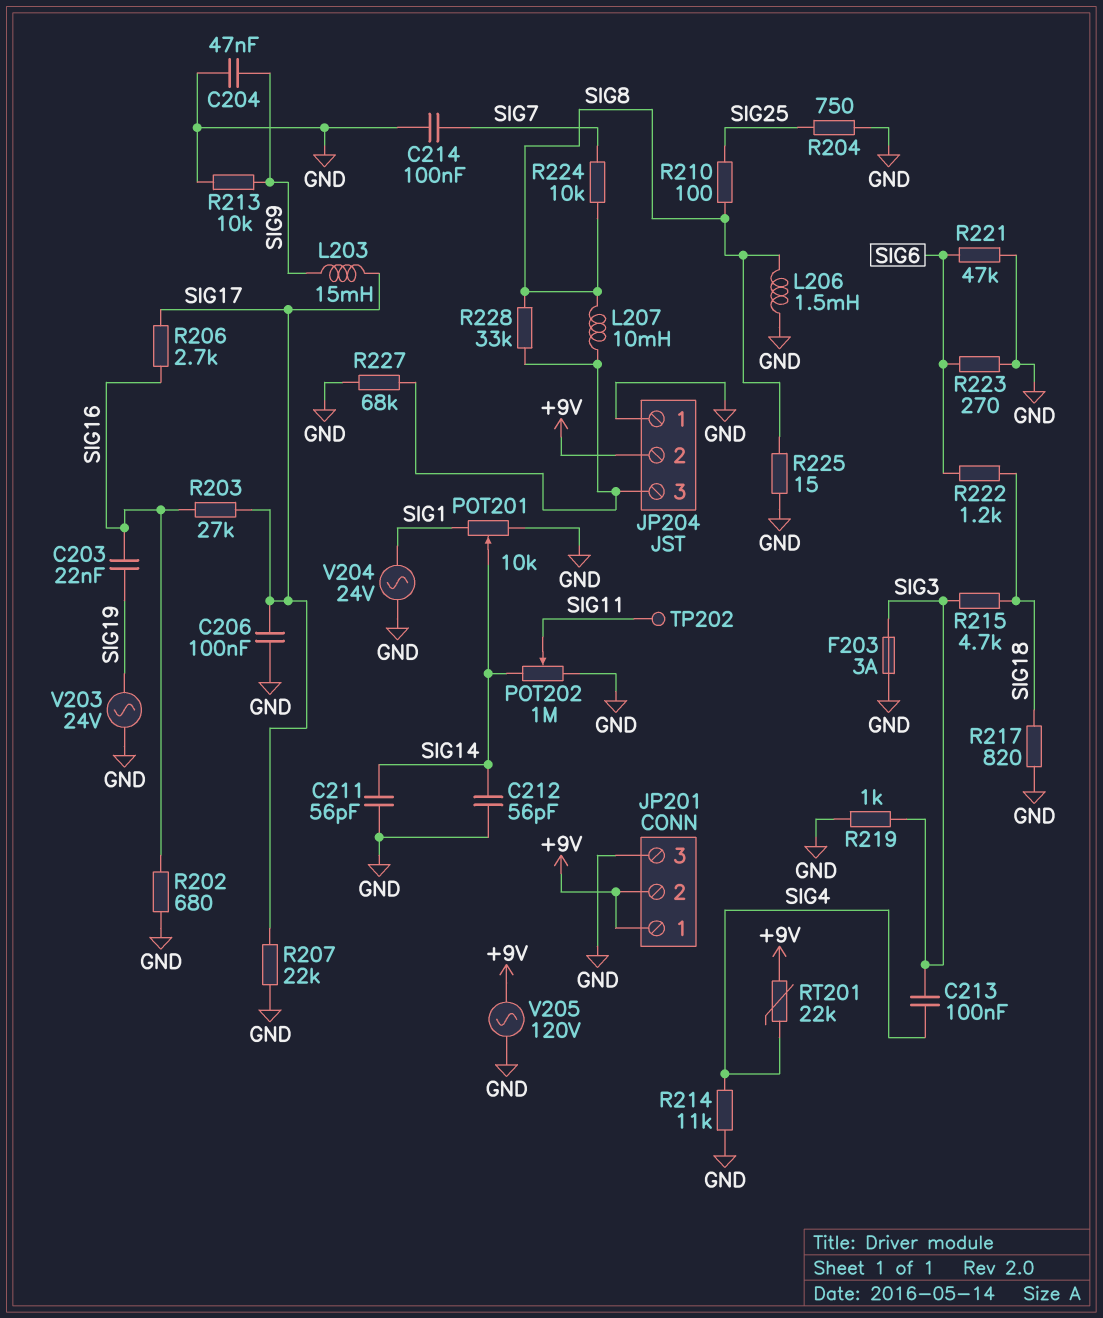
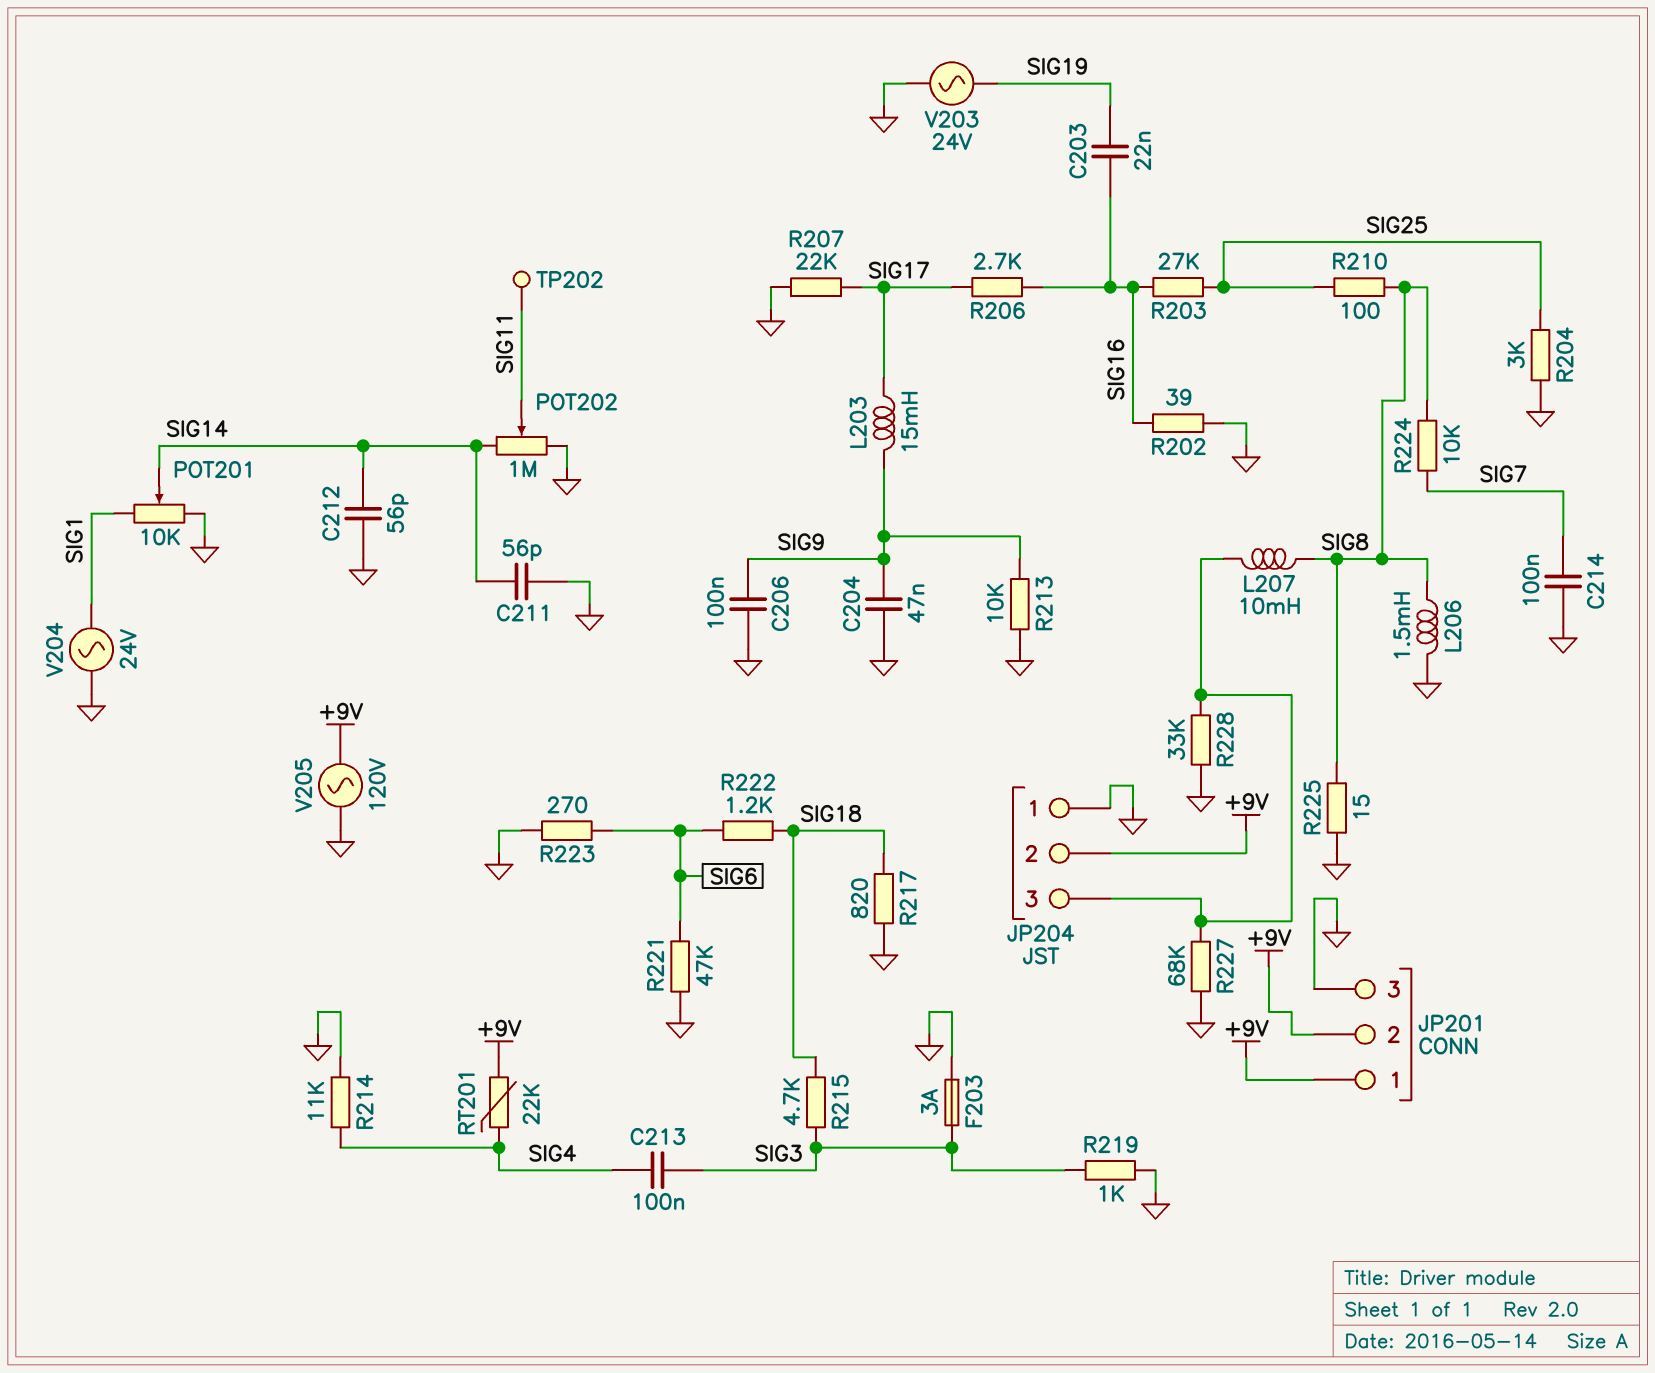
C206: 100nF (GND, SIG17) -> 100nF (GND, SIG9)
R202: 680 (GND, SIG16) -> 39 (GND, SIG16)
R203: 27k (SIG16, SIG17) -> 27k (SIG16, SIG25)
R204: 750 (GND, SIG25) -> 3k (GND, SIG25)
R228: 33k (JP204/3, SIG8) -> 33k (GND, JP204/3)

